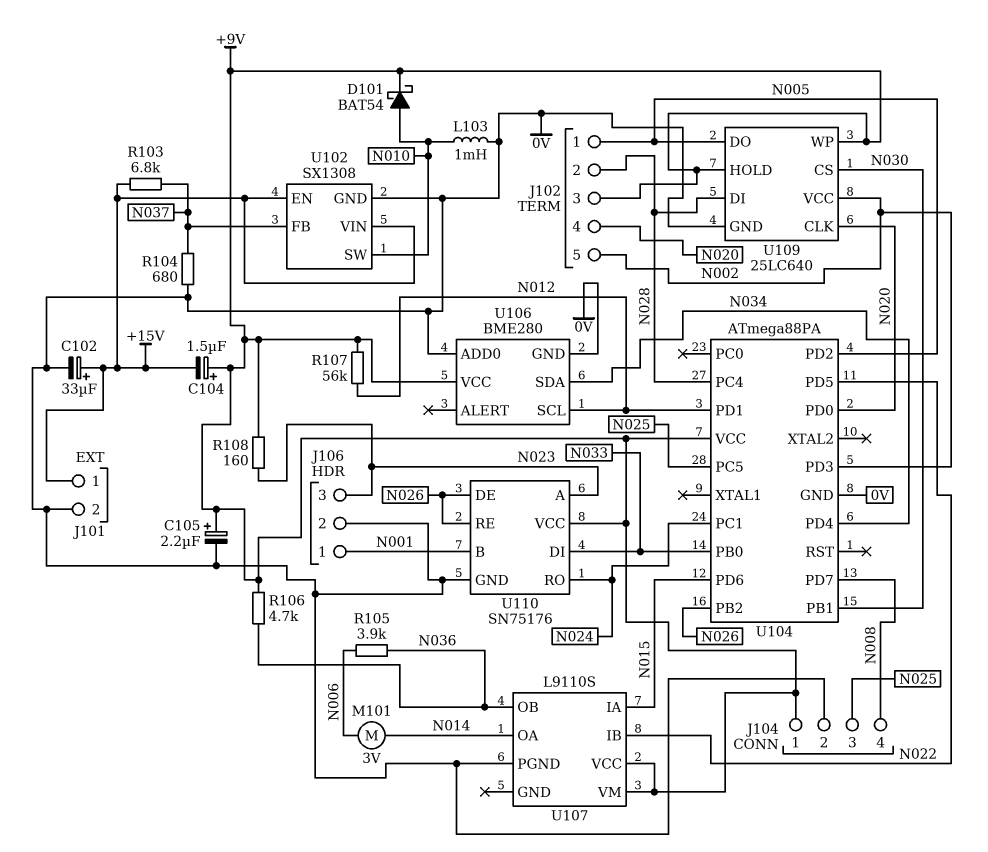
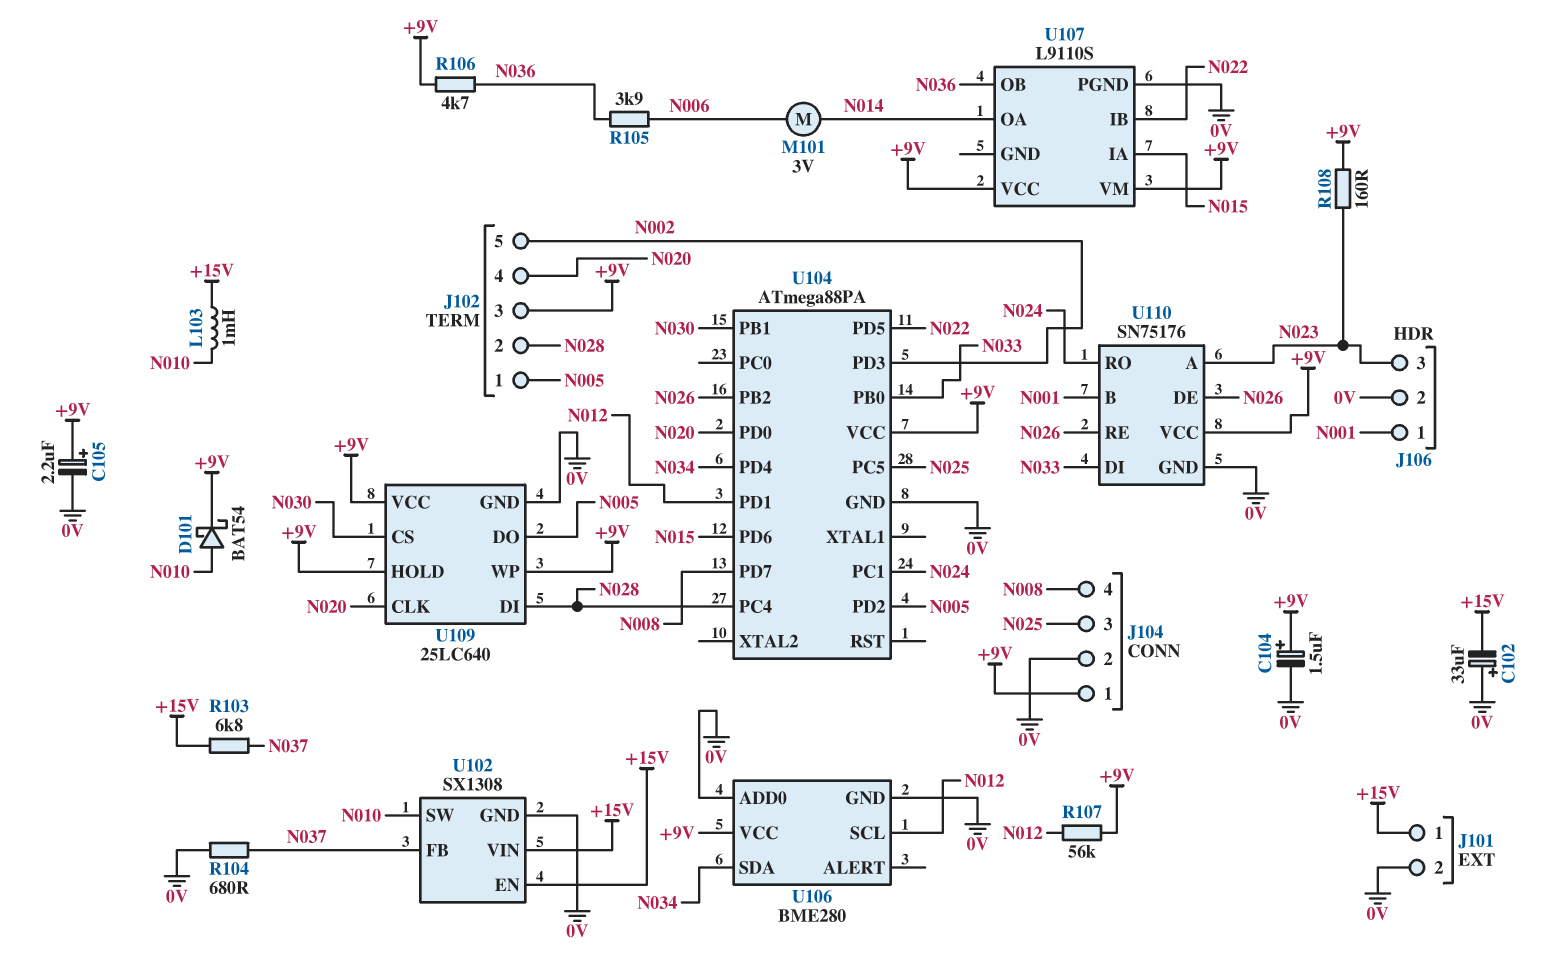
C102: 33uF (plus +15V, minus 0V) -> 33uF (plus 0V, minus +15V)
C104: 1.5uF (plus +9V, minus +15V) -> 1.5uF (plus +9V, minus 0V)
L103: 1mH (0V, N010) -> 1mH (+15V, N010)
U109 pin VCC: N002 -> +9V

